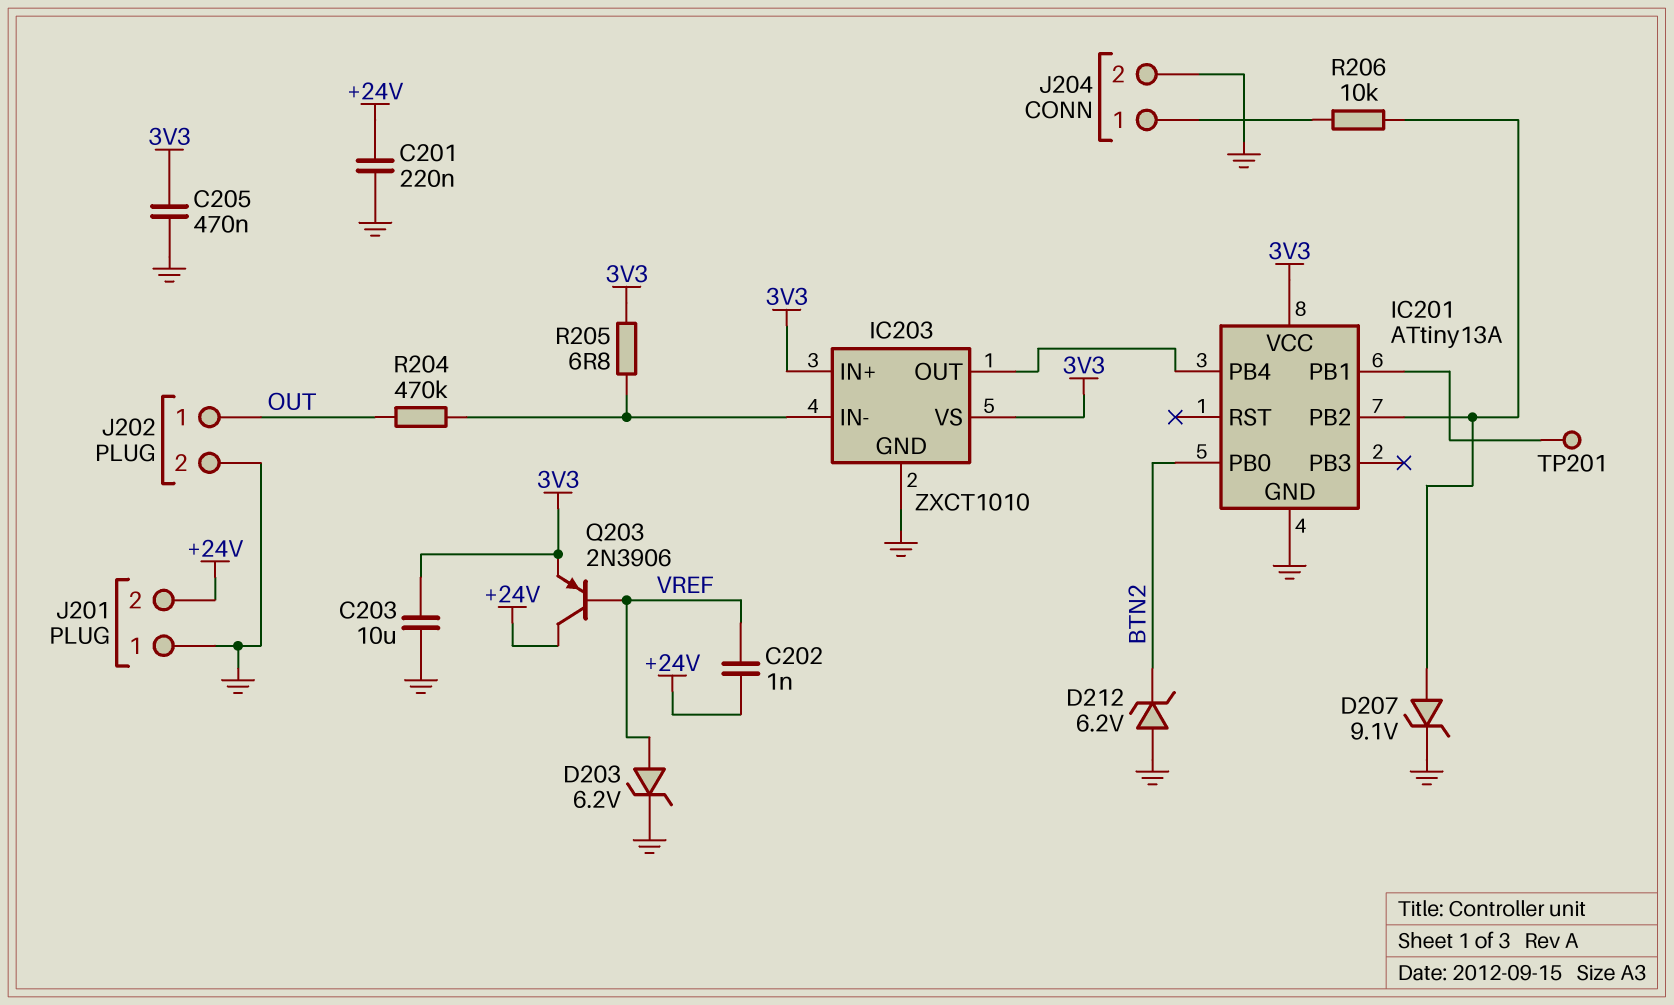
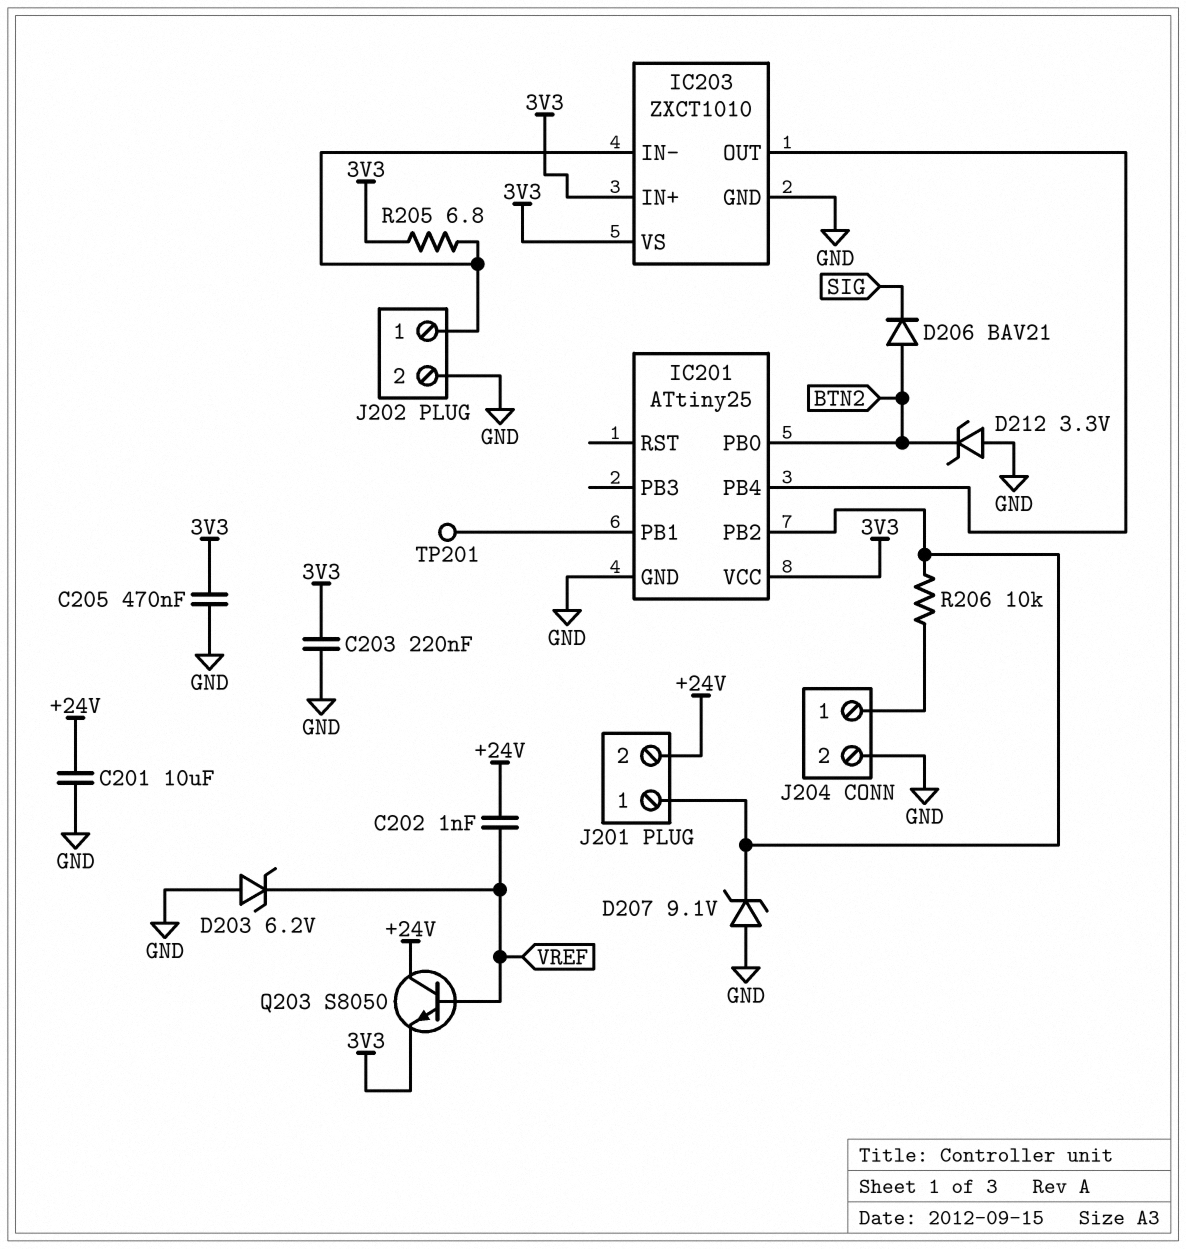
C201: 220nF (+24V, GND) -> 10uF (+24V, GND)
C203: 10uF (3V3, GND) -> 220nF (3V3, GND)
D203: zener 6.2V (A VREF, K GND) -> zener 6.2V (A GND, K VREF)
D206: none -> diode BAV21 (A BTN2, K SIG)
D207: zener 9.1V (A IC201/PB2, K GND) -> zener 9.1V (A GND, K IC201/PB2)
D212: zener 6.2V (A GND, K BTN2) -> zener 3.3V (A GND, K BTN2)
IC201: ATtiny13A -> ATtiny25
J201 pin 1: GND -> IC201/PB2
J202 pin 1: OUT -> IC203/IN-
Q203: PNP 2N3906 (B VREF, C +24V, E 3V3) -> NPN S8050 (B VREF, C +24V, E 3V3)
R204: 470k (IC203/IN-, OUT) -> none

